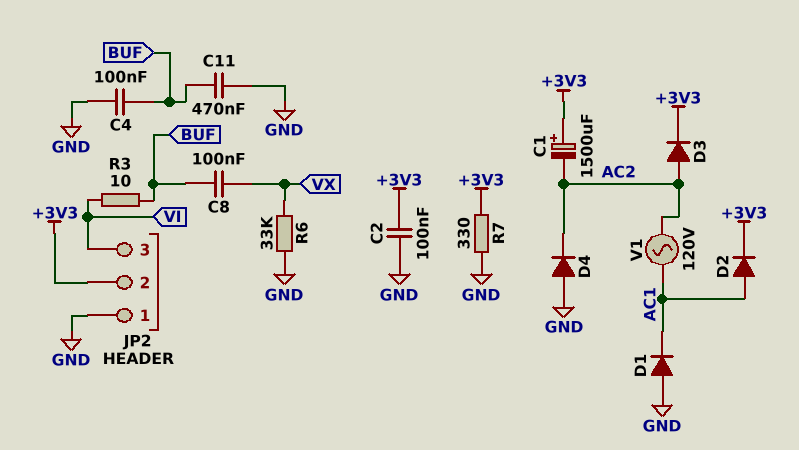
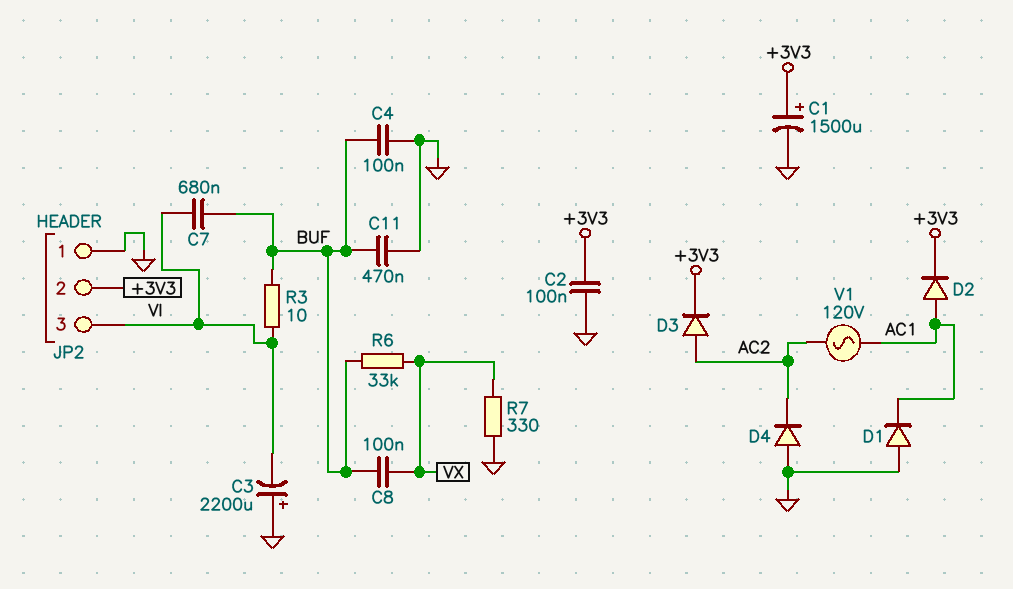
C1: 1500uF (plus +3V3, minus AC2) -> 1500uF (plus +3V3, minus GND)
C3: none -> 2200uF (plus GND, minus VI)
C7: none -> 680nF (BUF, VI)
R6: 33k (GND, VX) -> 33k (BUF, VX)
R7: 330 (+3V3, GND) -> 330 (GND, VX)

